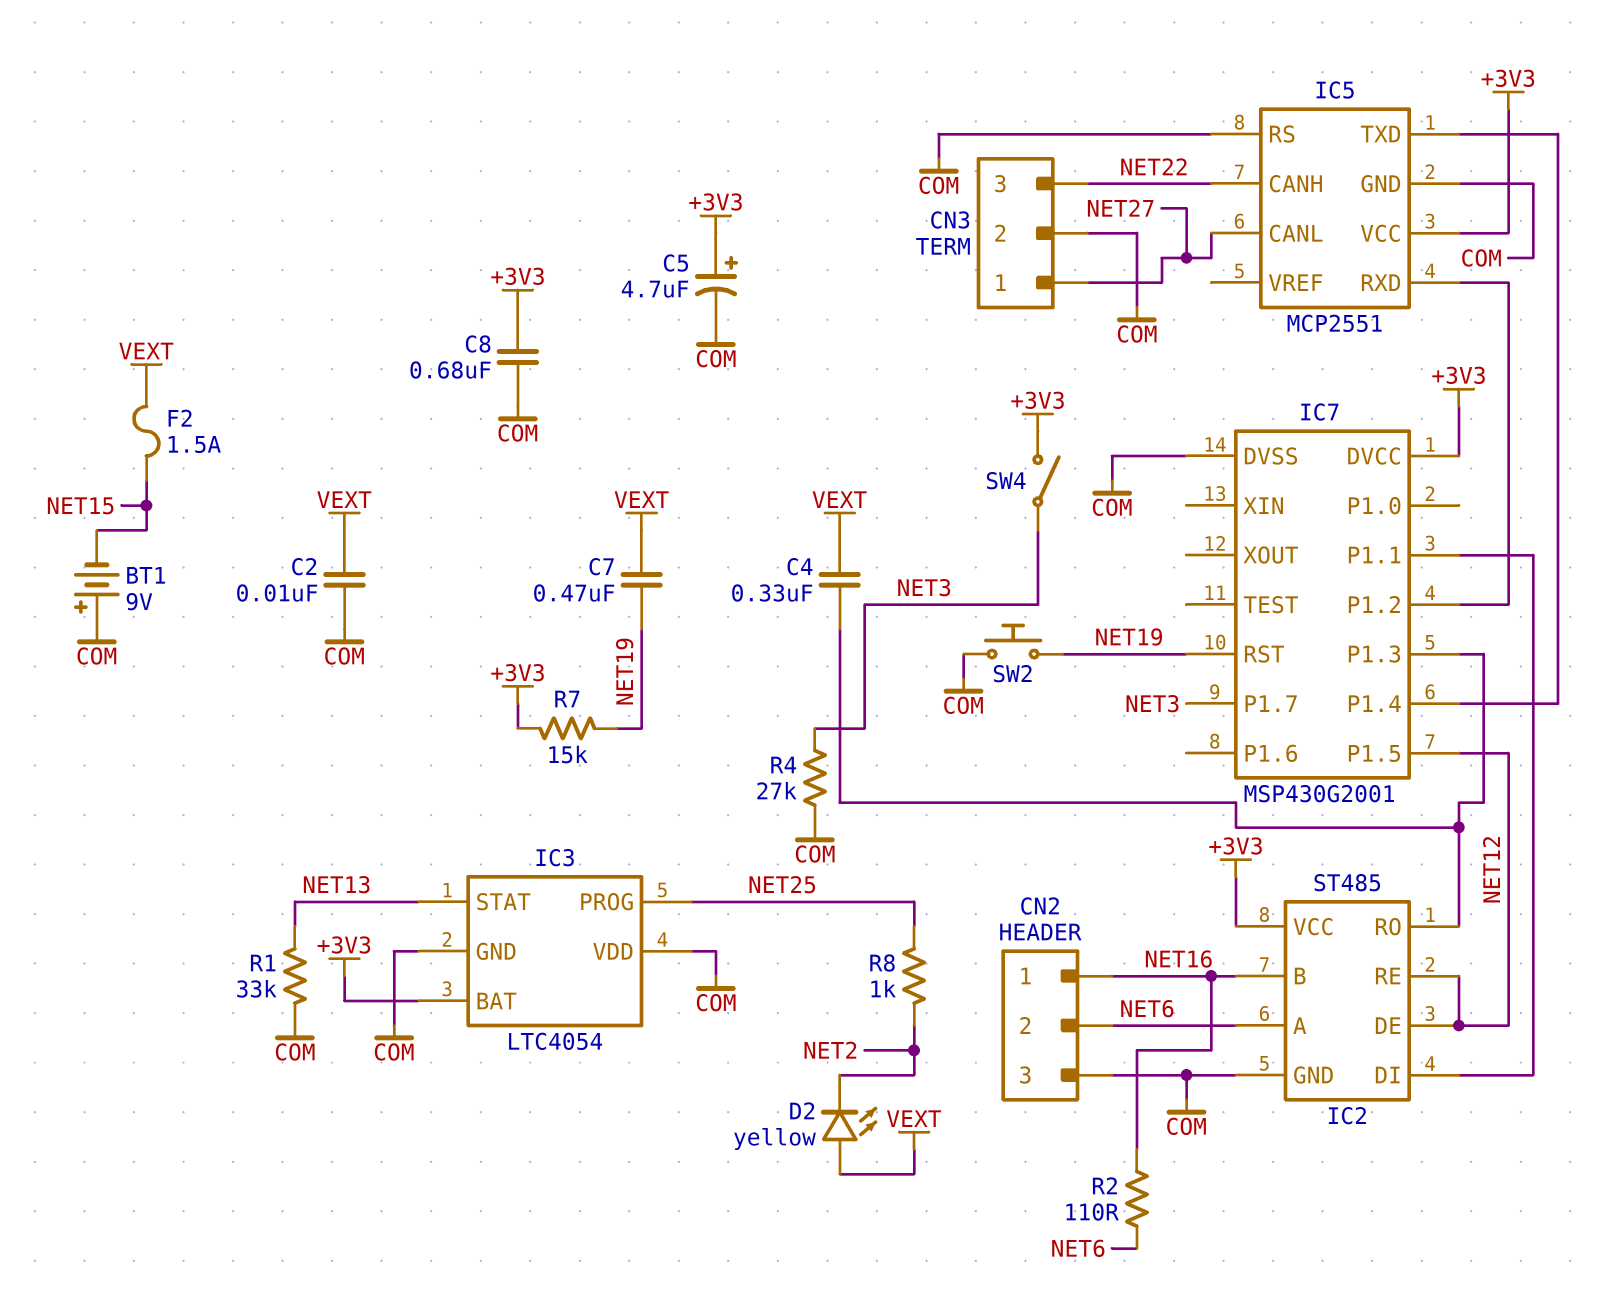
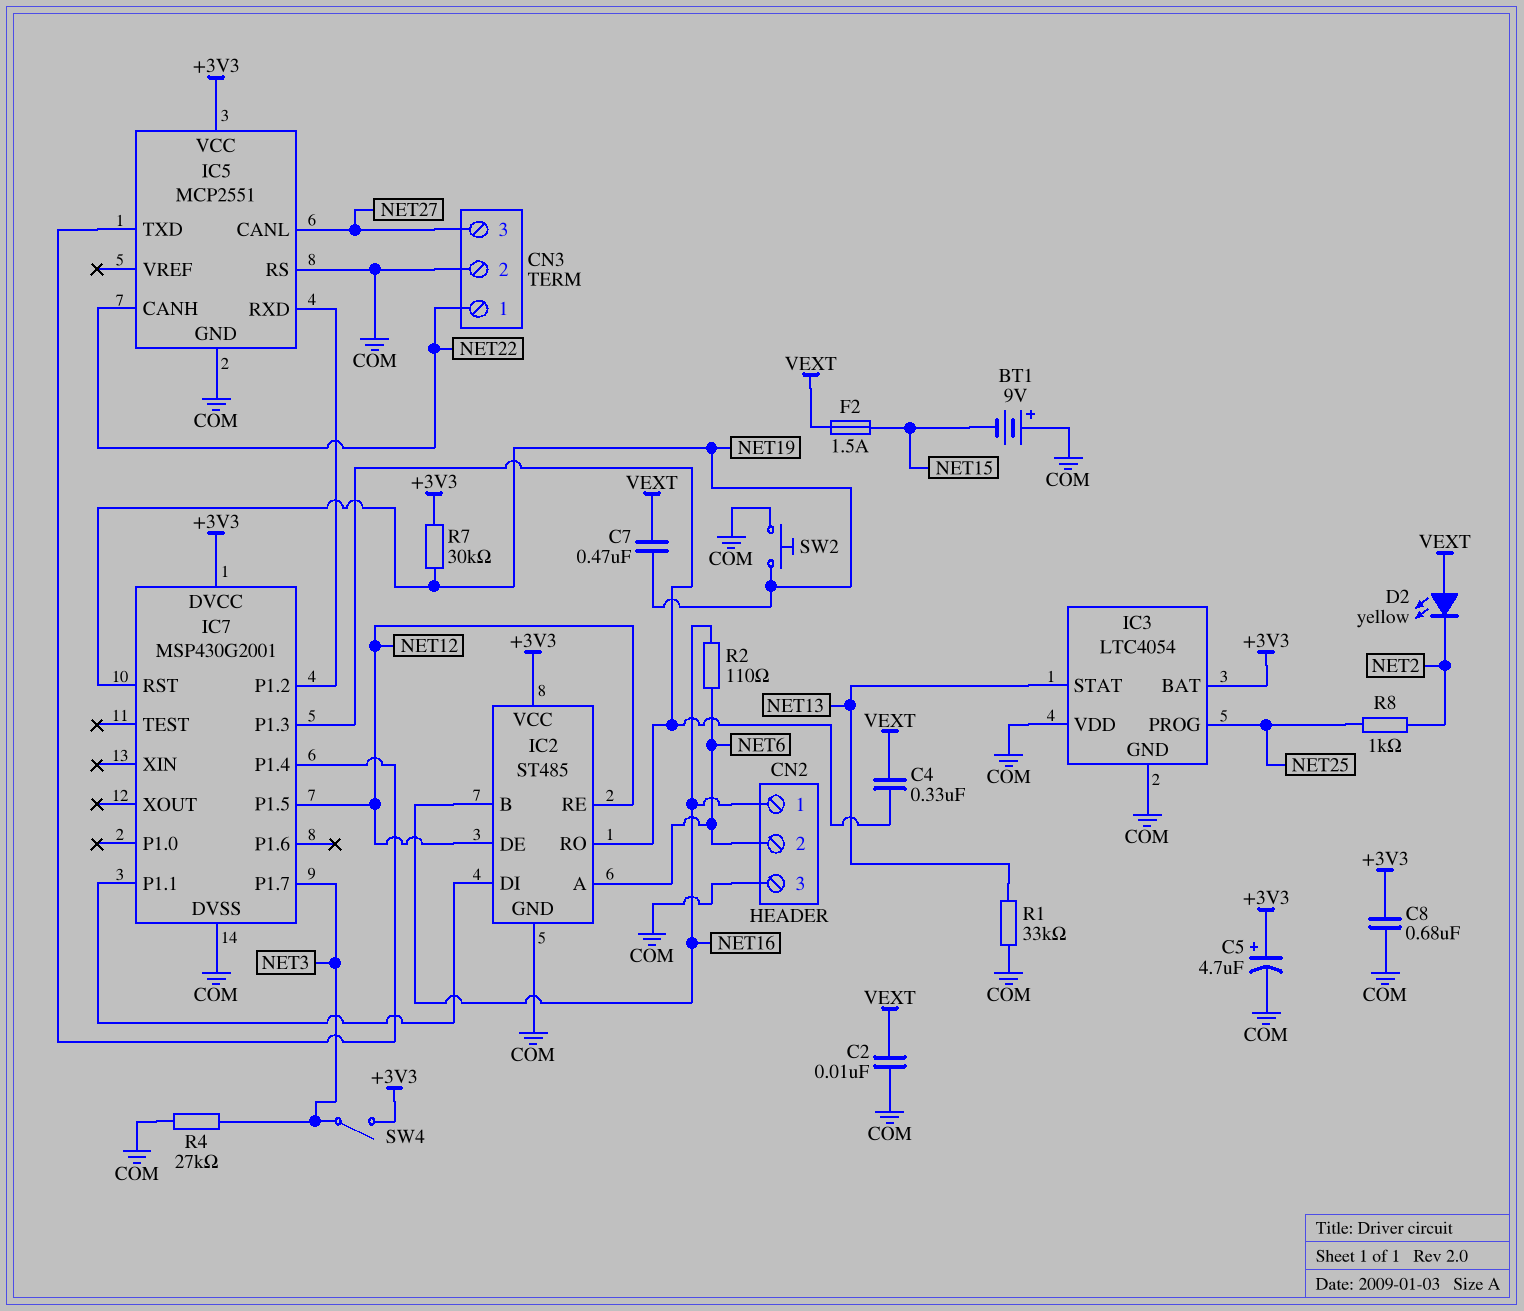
CN3 pin 1: NET27 -> NET22
CN3 pin 3: NET22 -> NET27
R7: 15k (+3V3, NET19) -> 30k (+3V3, NET19)

